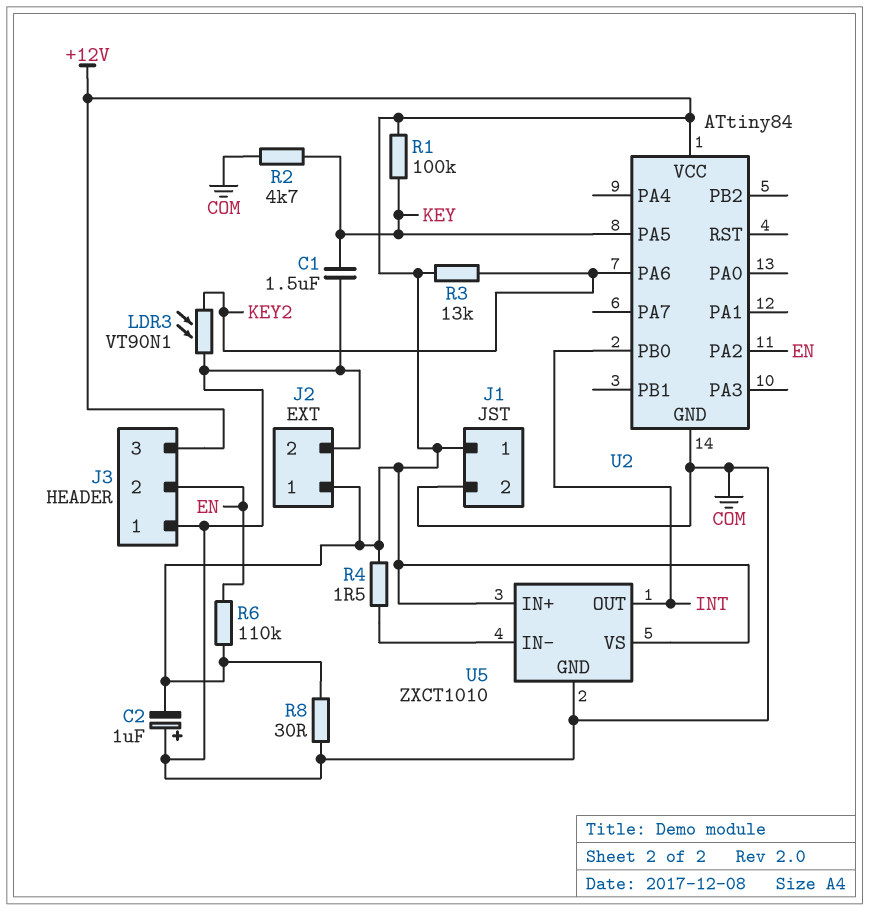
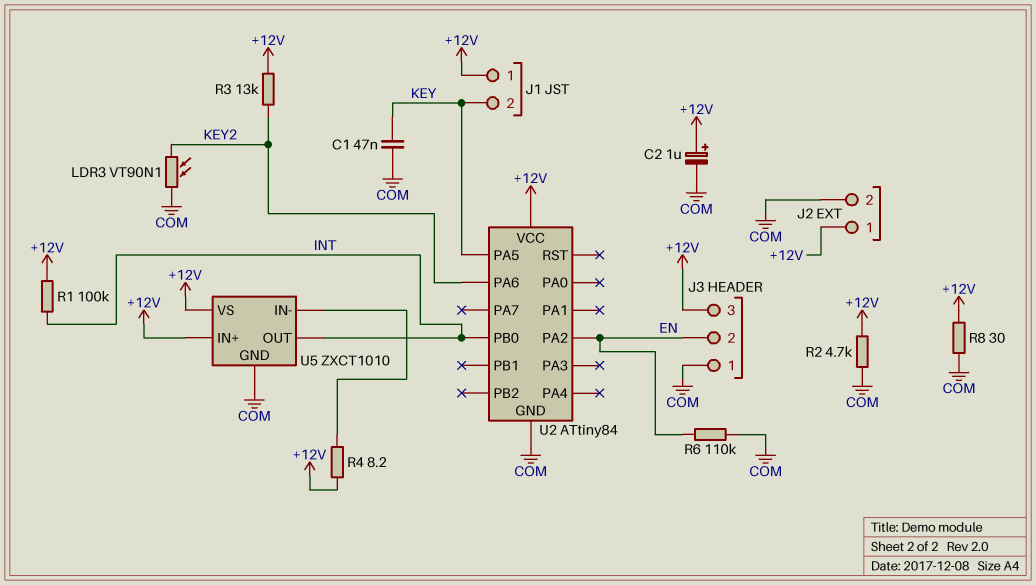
C1: 1.5uF (COM, KEY) -> 47nF (COM, KEY)
C2: 1uF (plus COM, minus +12V) -> 1uF (plus +12V, minus COM)
J1 pin 2: COM -> KEY
R1: 100k (+12V, KEY) -> 100k (+12V, INT)
R2: 4.7k (COM, KEY) -> 4.7k (+12V, COM)
R4: 1.5 (+12V, U5/IN-) -> 8.2 (+12V, U5/IN-)
R6: 110k (+12V, EN) -> 110k (COM, EN)

